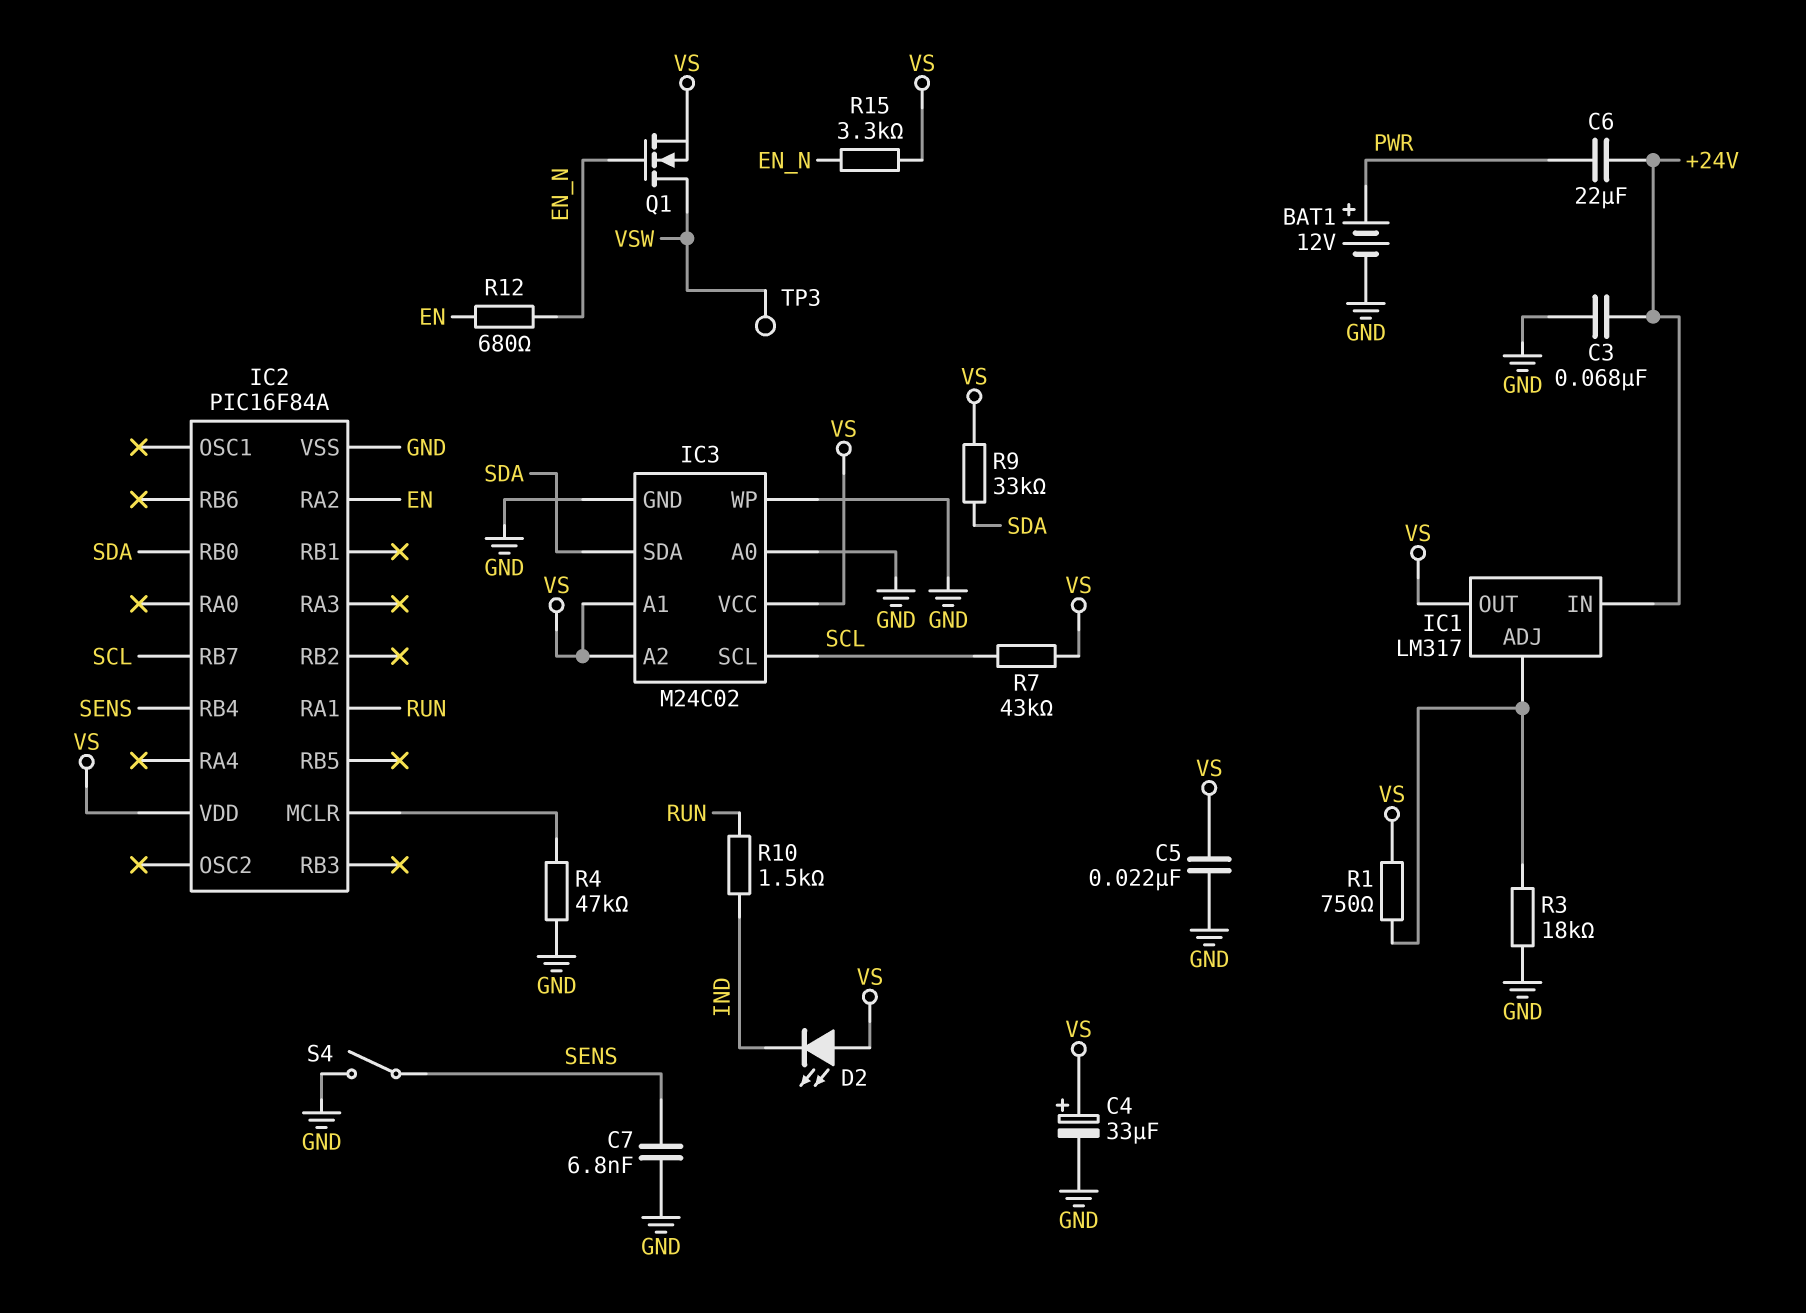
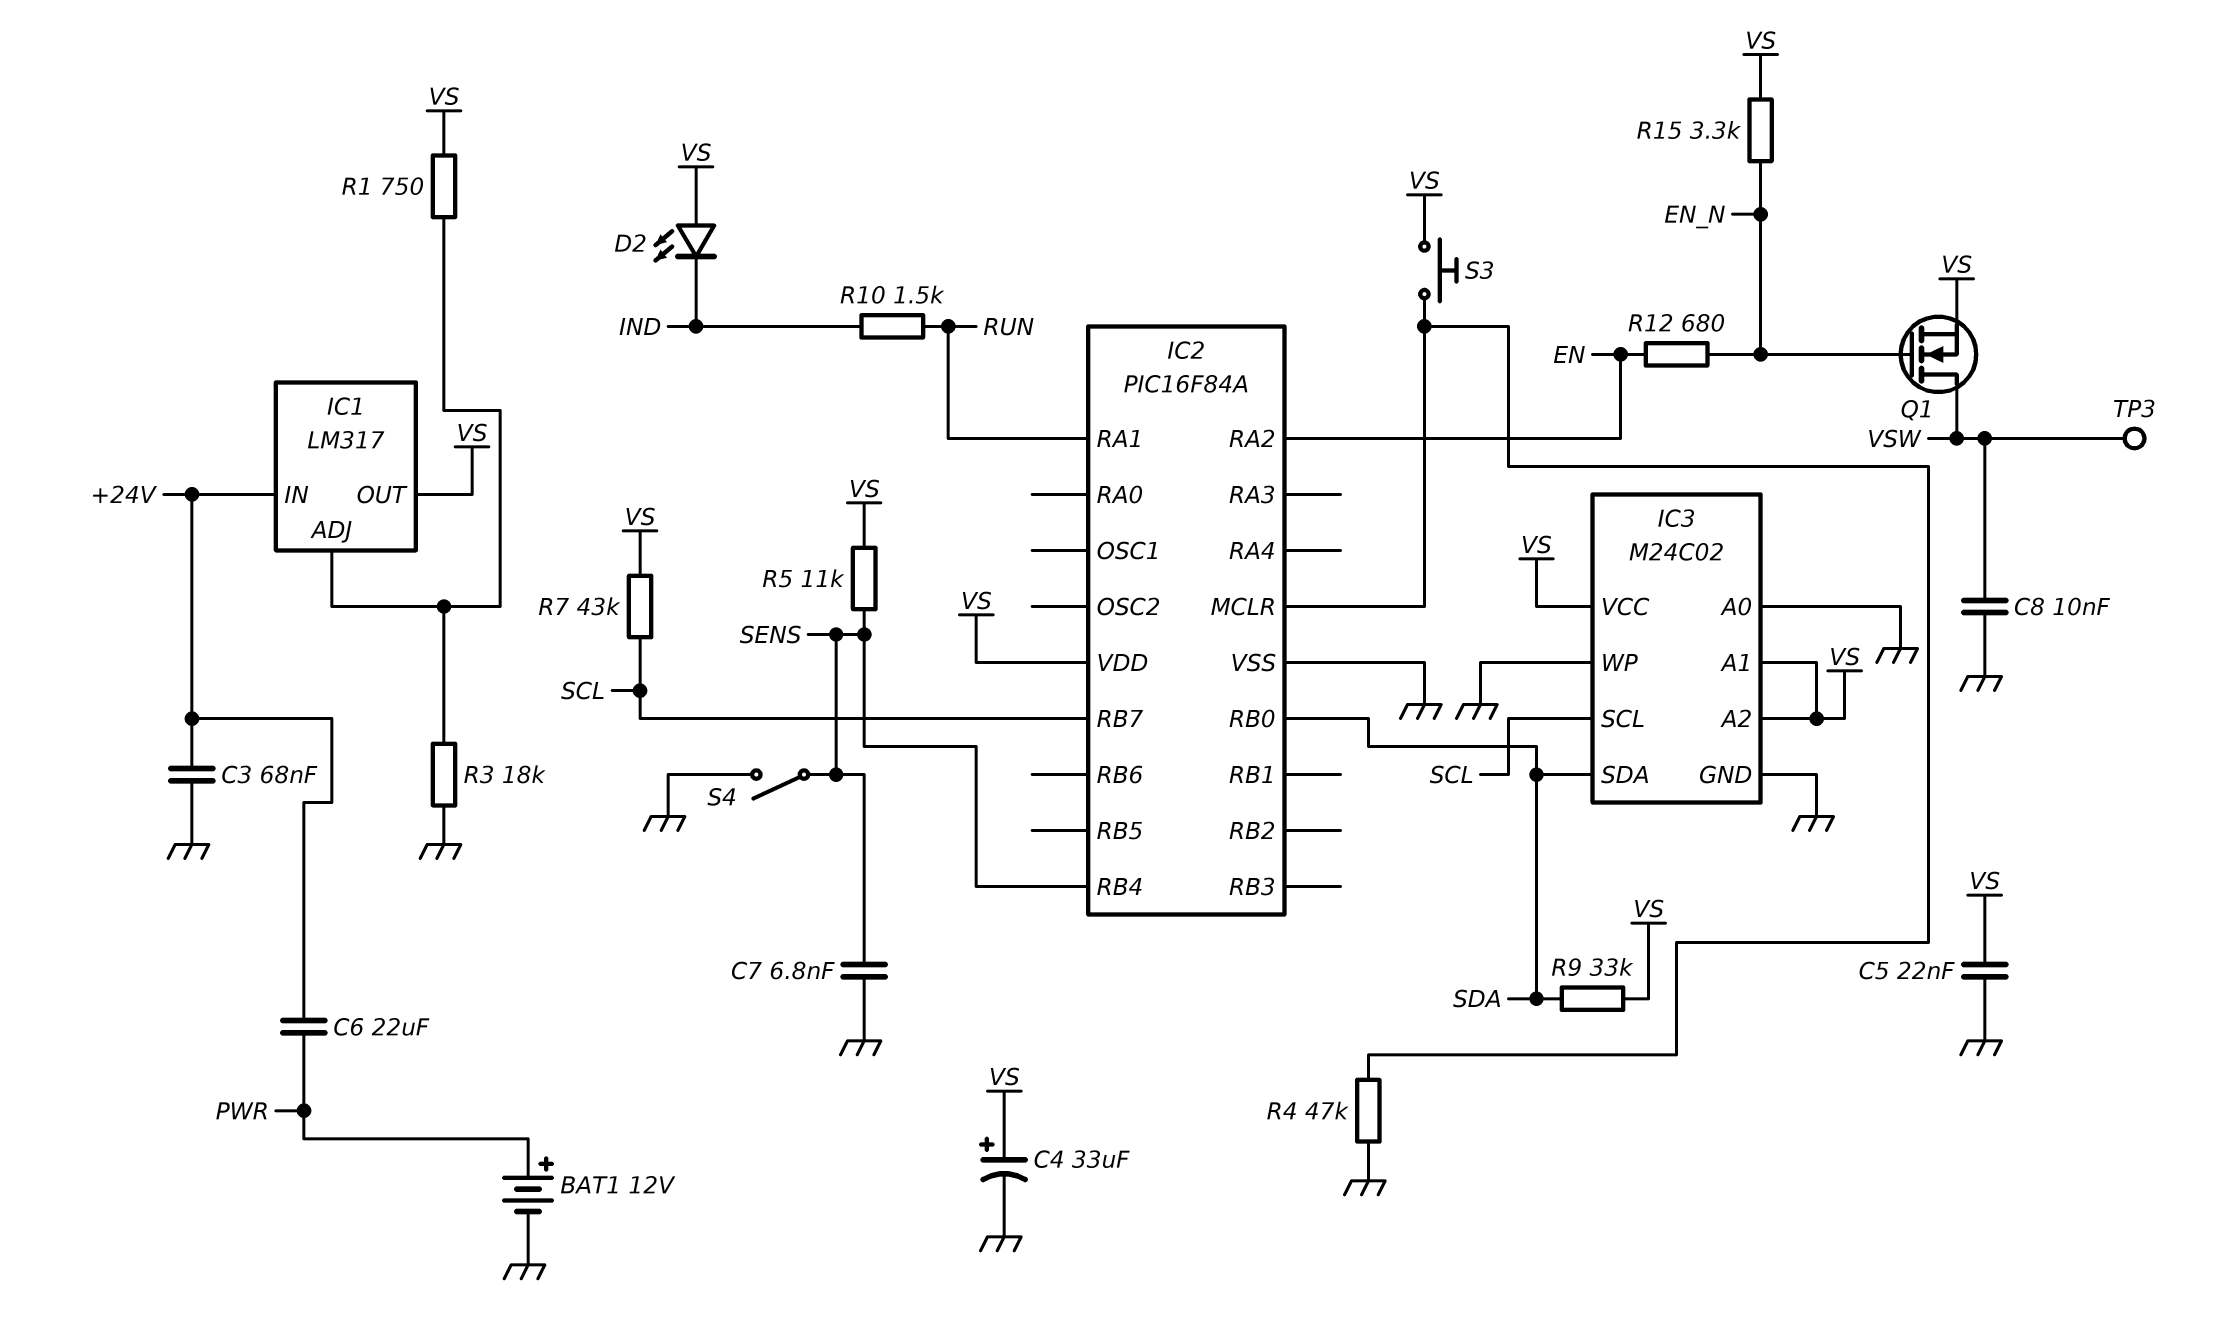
C8: none -> 10nF (GND, VSW)
R5: none -> 11k (SENS, VS)
S3: none -> button (IC2/MCLR, VS)

